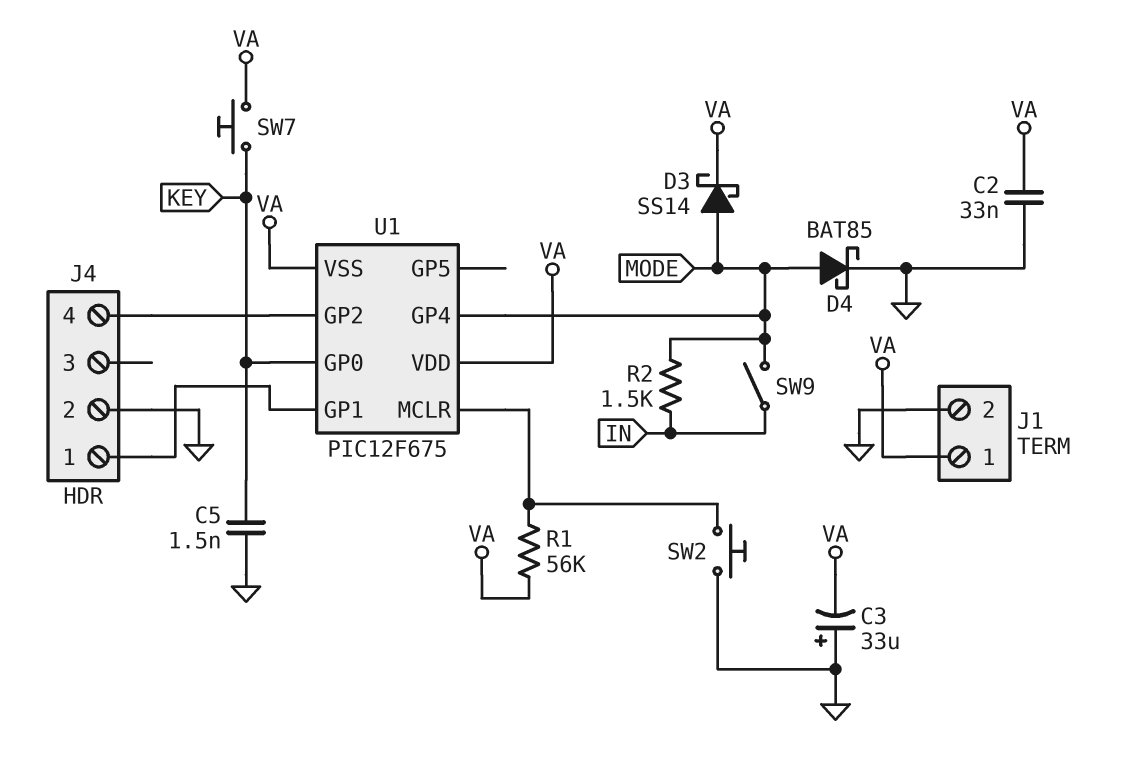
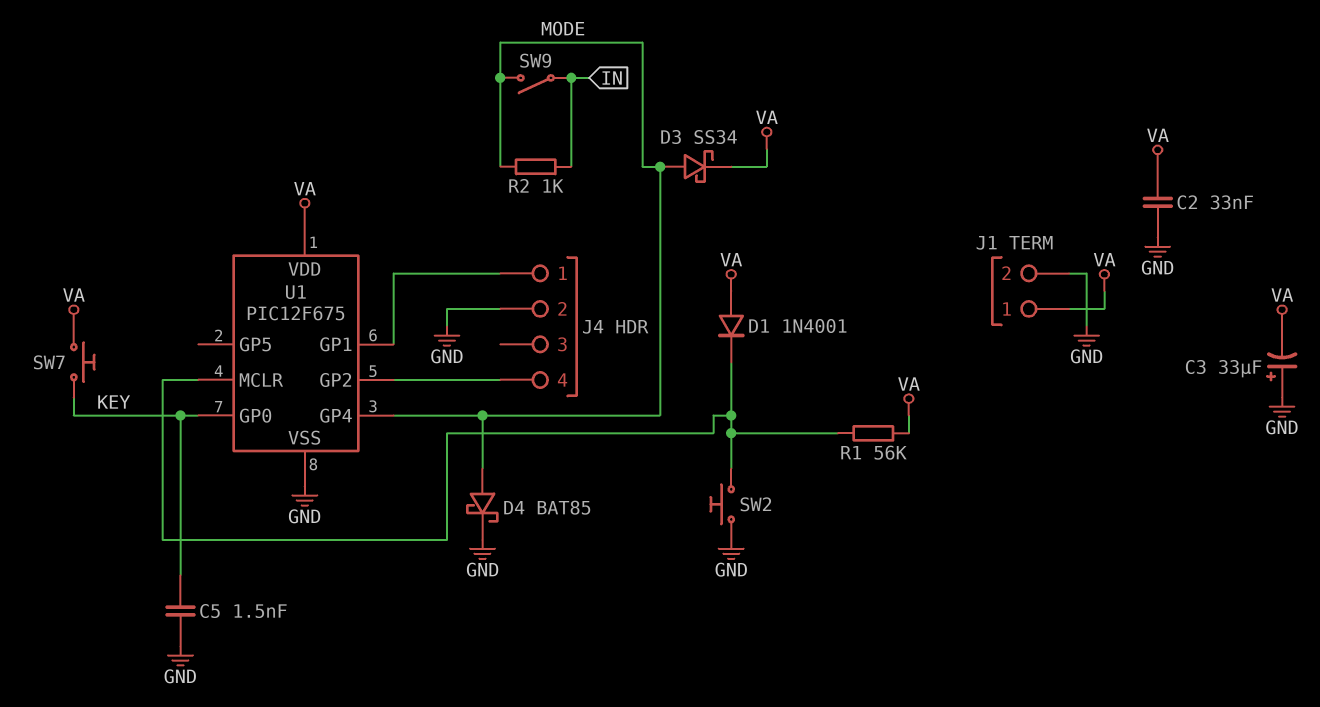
D1: none -> diode 1N4001 (A VA, K U1/MCLR)
D3: schottky SS14 (A MODE, K VA) -> schottky SS34 (A MODE, K VA)
R2: 1.5k (IN, MODE) -> 1k (IN, MODE)
U1 pin VSS: VA -> GND

